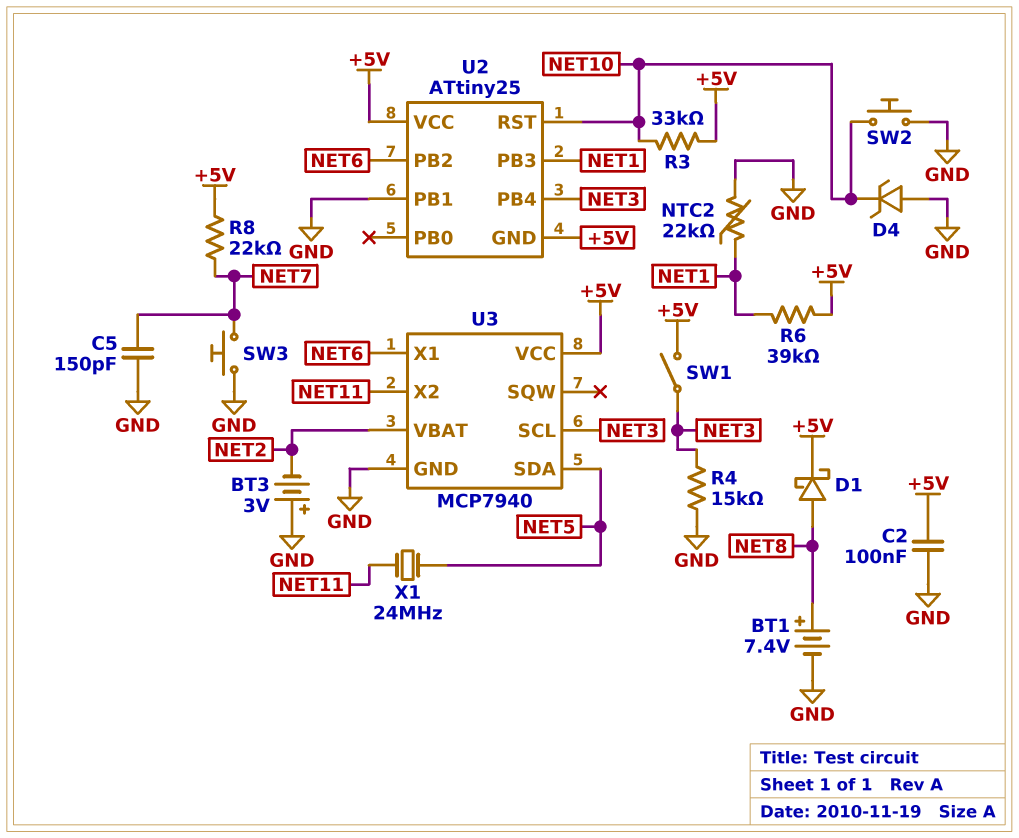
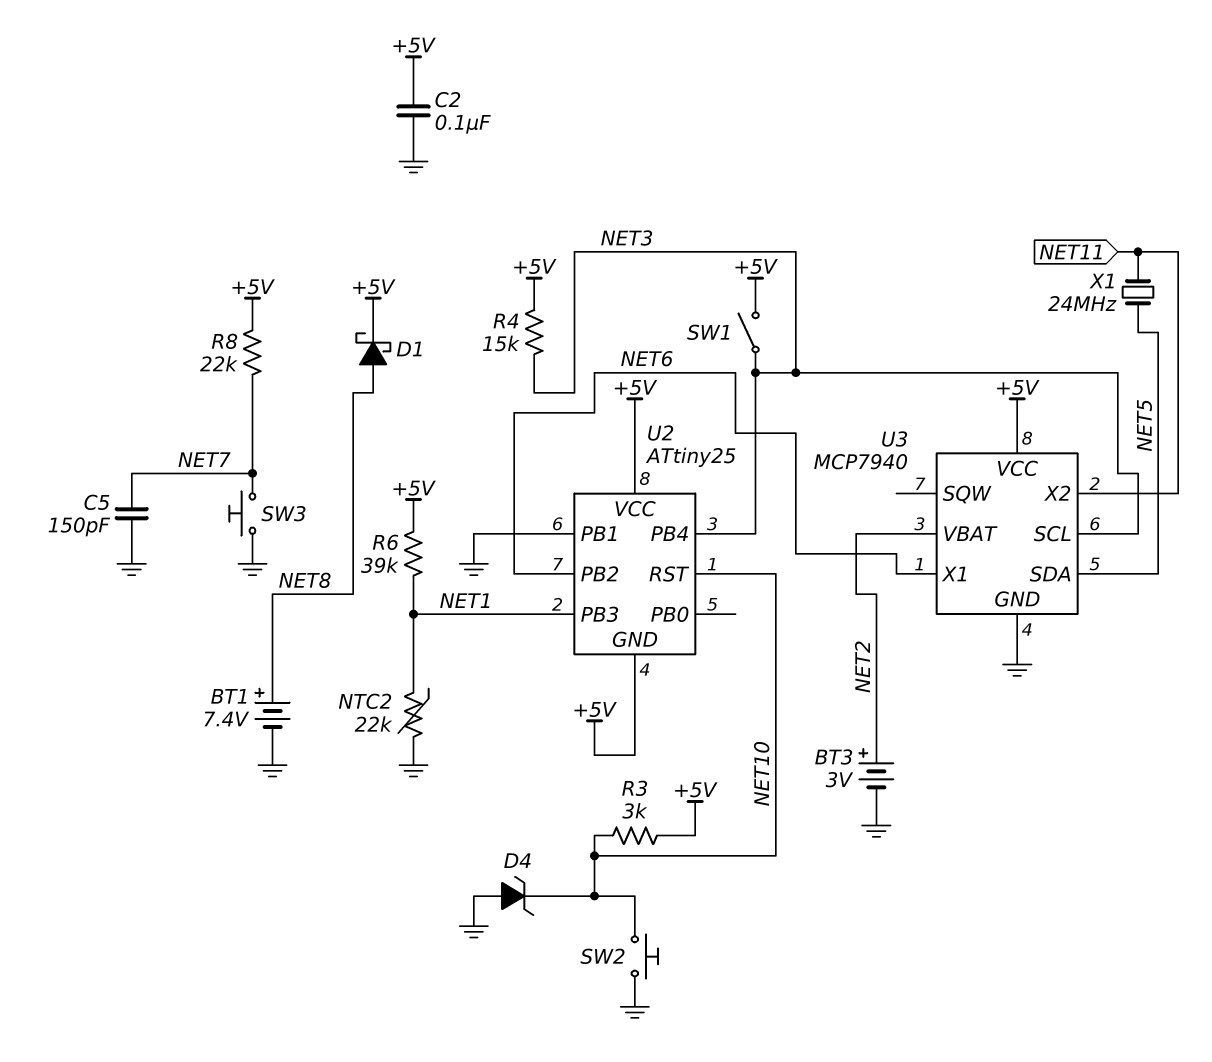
BT3: 3V (plus GND, minus NET2) -> 3V (plus NET2, minus GND)
R3: 33k (+5V, NET10) -> 3k (+5V, NET10)
R4: 15k (GND, NET3) -> 15k (+5V, NET3)

